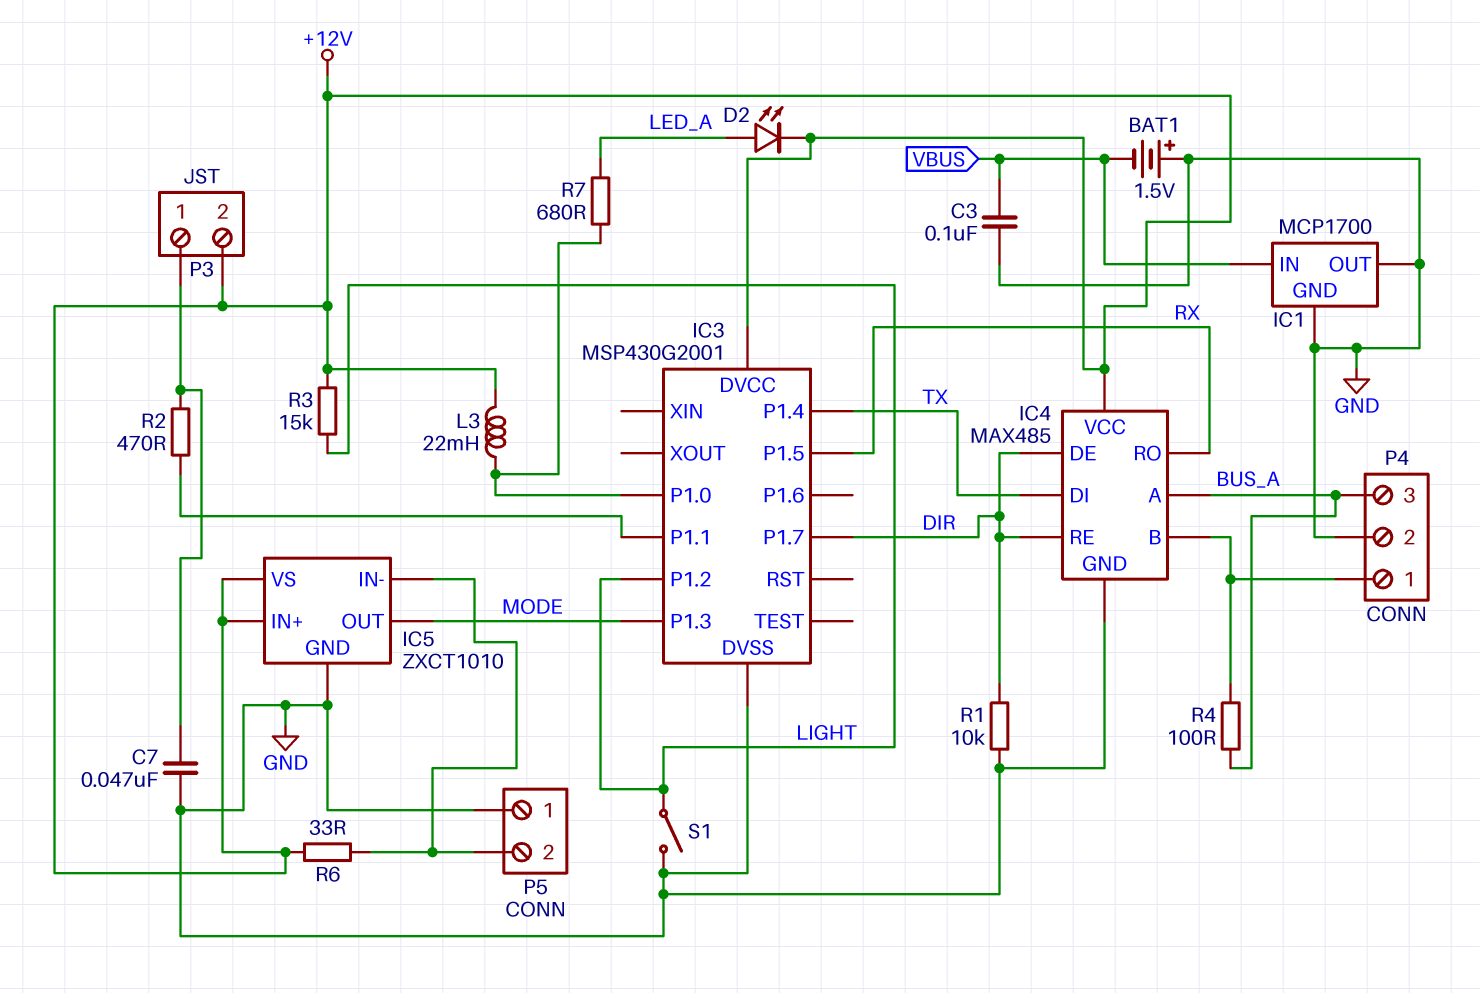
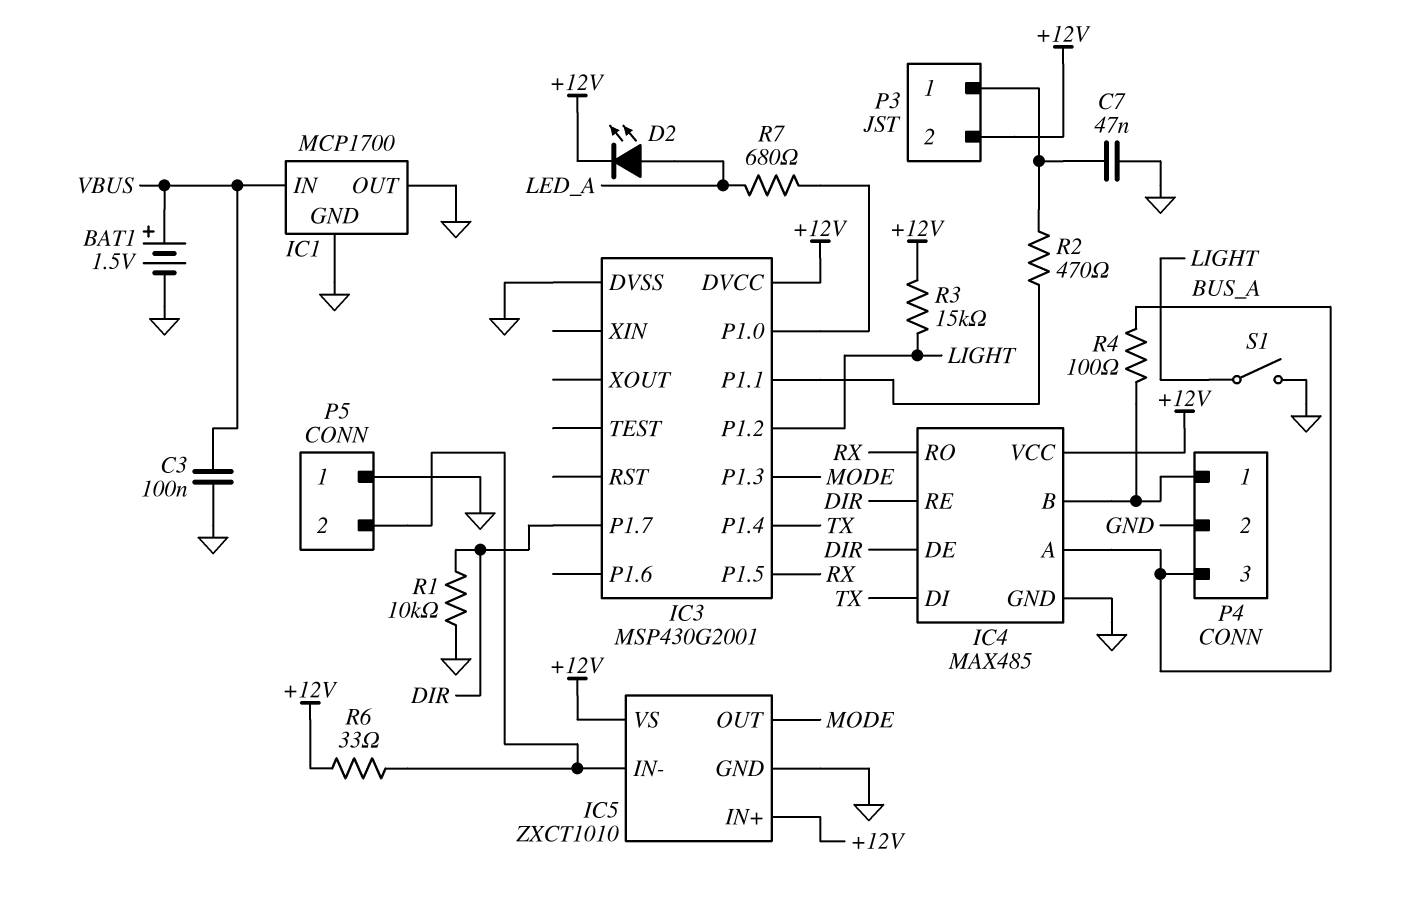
BAT1: 1.5V (plus GND, minus VBUS) -> 1.5V (plus VBUS, minus GND)
L3: 22mH (+12V, IC3/P1.0) -> none

